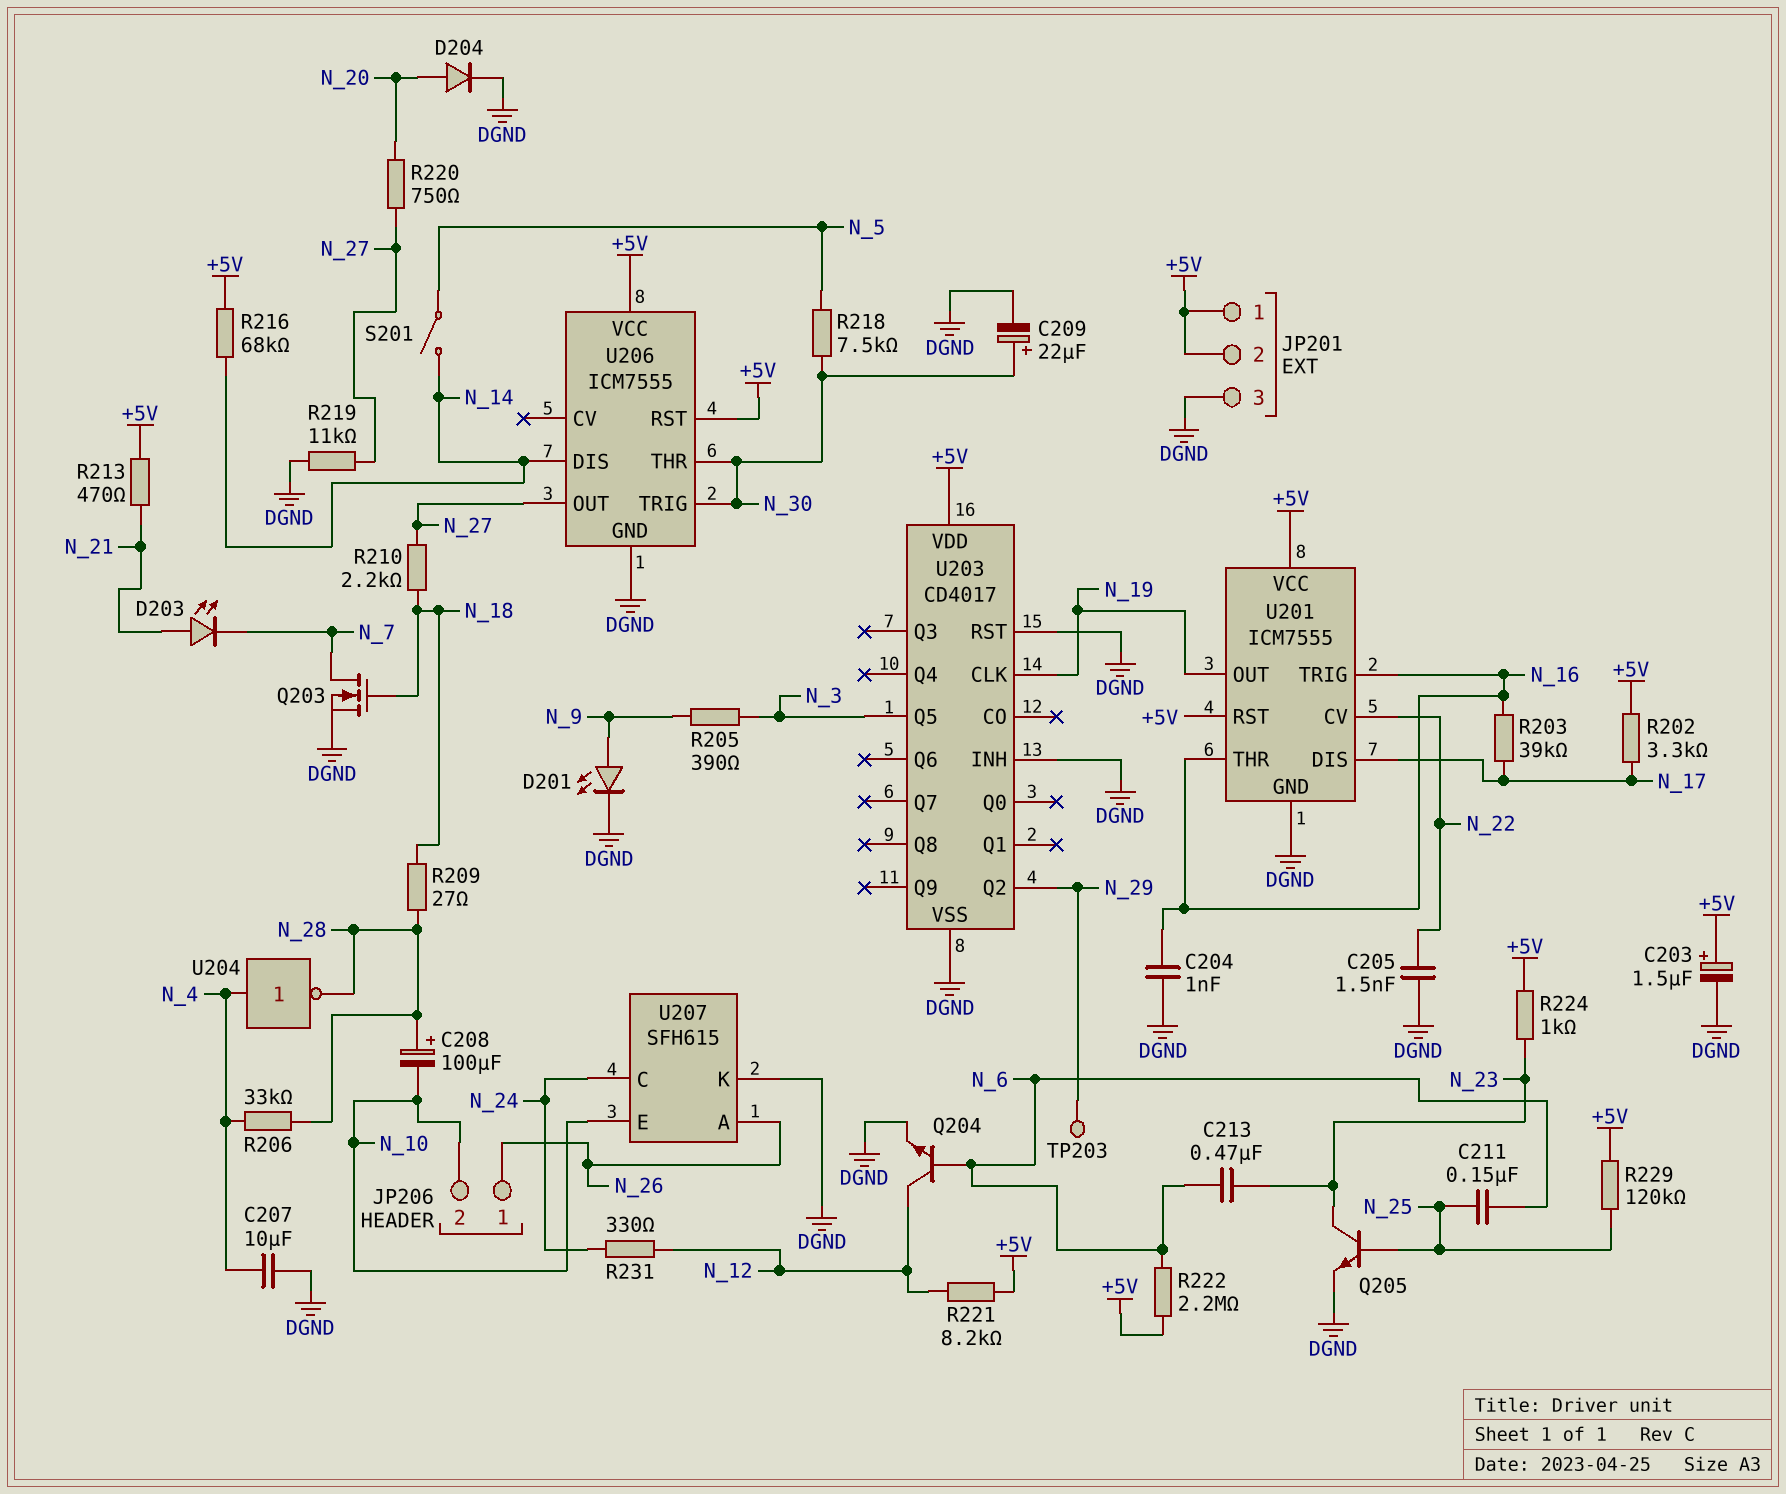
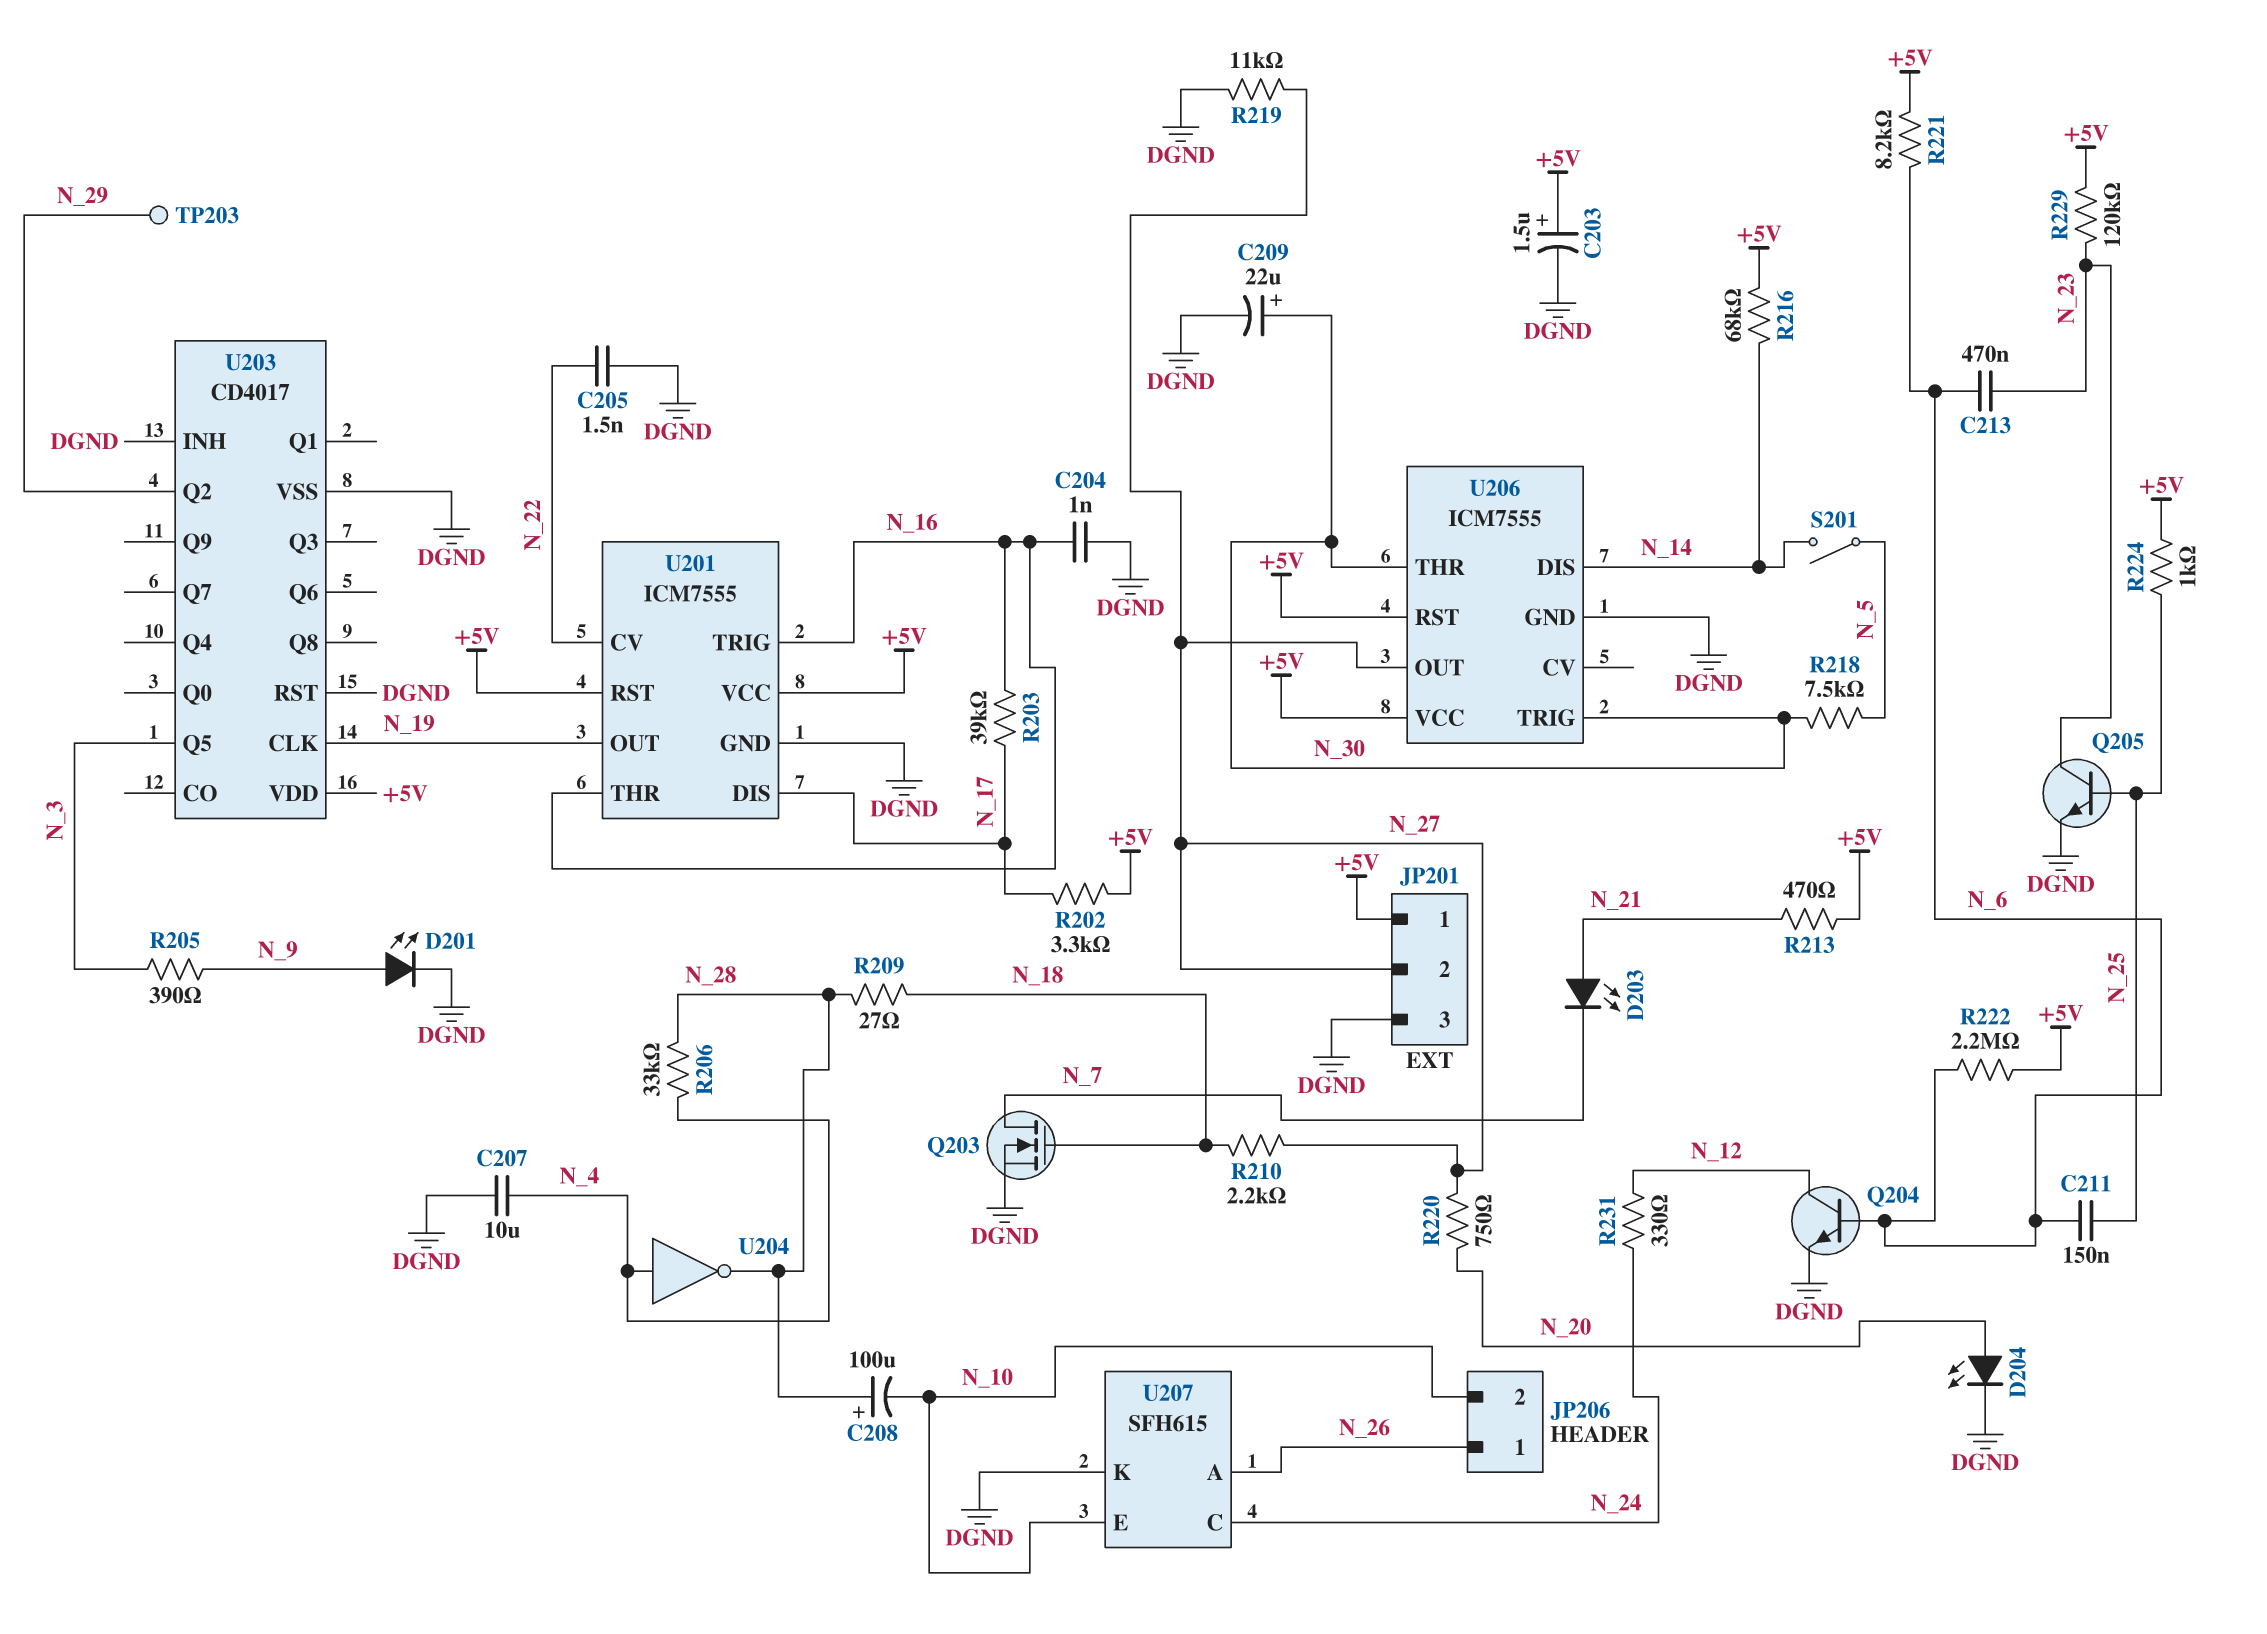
D204: diode (A N_20, K DGND) -> LED (A N_20, K DGND)
JP201 pin 2: +5V -> N_27
R221: 8.2k (+5V, N_12) -> 8.2k (+5V, N_6)
R224: 1k (+5V, N_23) -> 1k (+5V, N_25)
R229: 120k (+5V, N_25) -> 120k (+5V, N_23)

